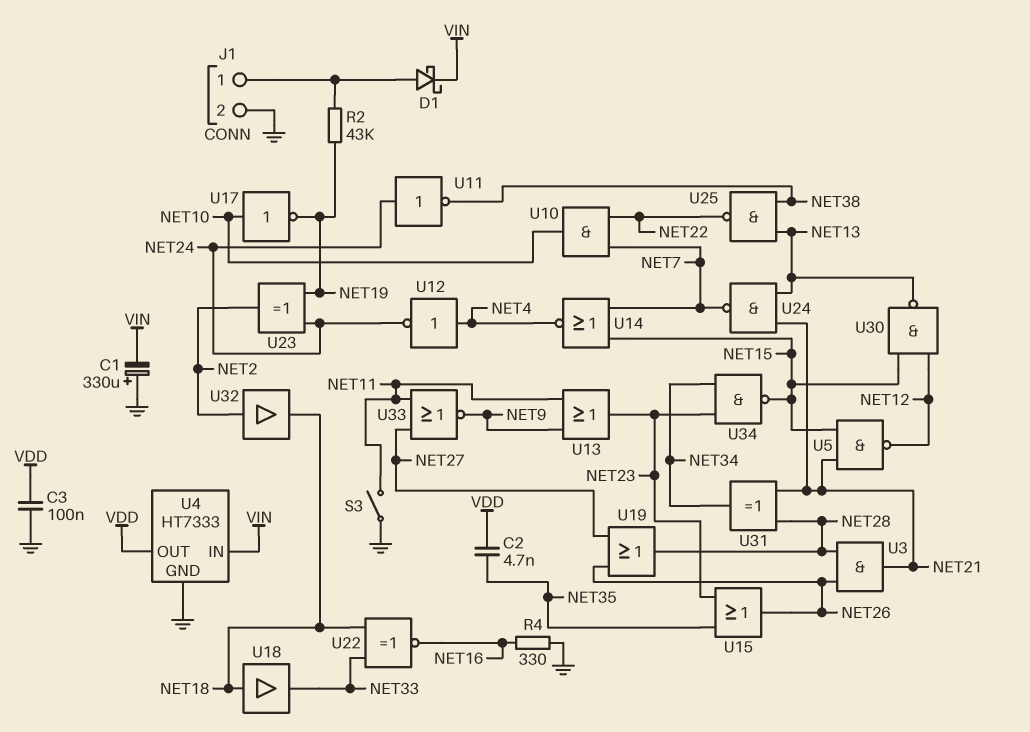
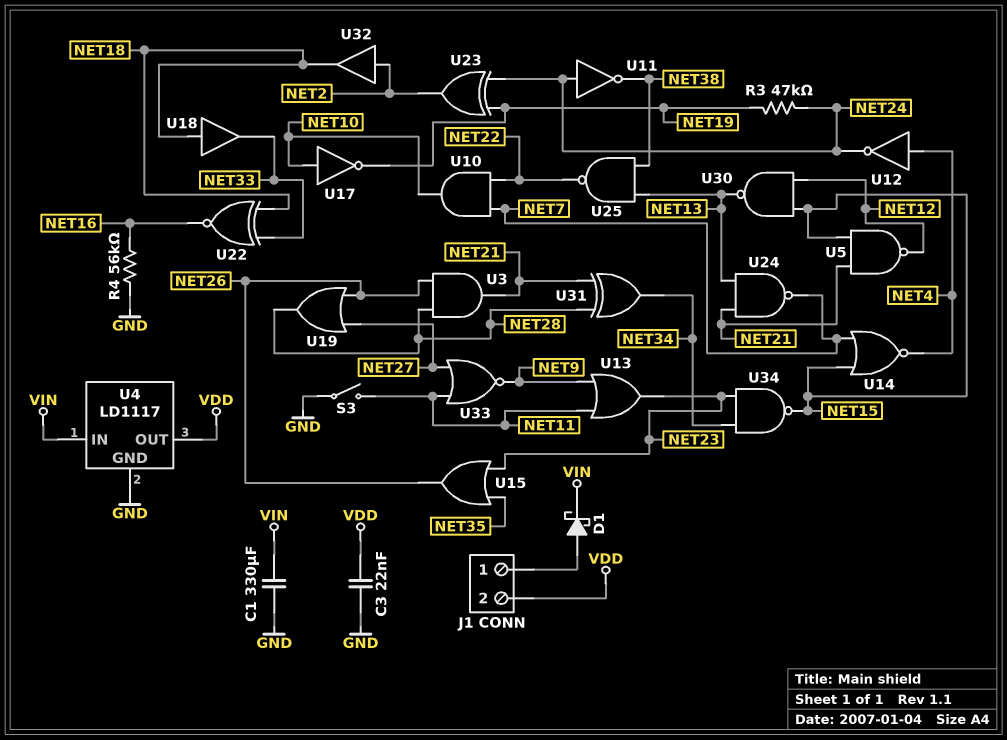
C1: 330uF (plus GND, minus VIN) -> 330uF (GND, VIN)
C2: 4.7nF (NET35, VDD) -> none
C3: 100nF (GND, VDD) -> 22nF (GND, VDD)
J1 pin 2: GND -> VDD
R2: 43k (J1/1, NET19) -> none
R3: none -> 47k (NET19, NET24)
R4: 330 (GND, NET16) -> 56k (GND, NET16)
U4: HT7333 -> LD1117

